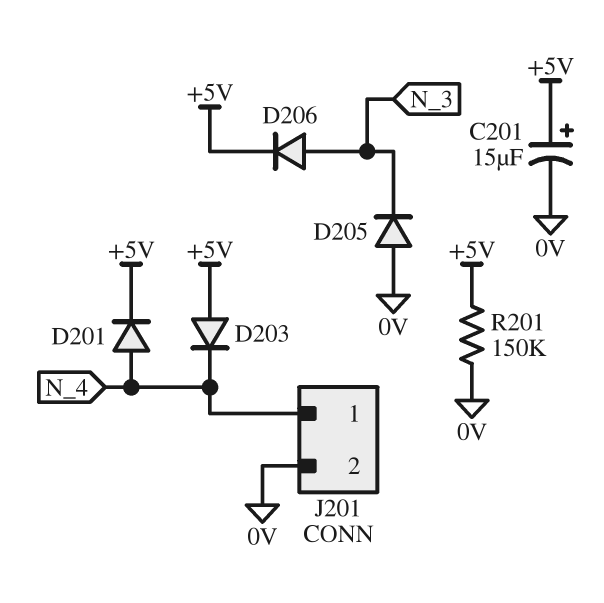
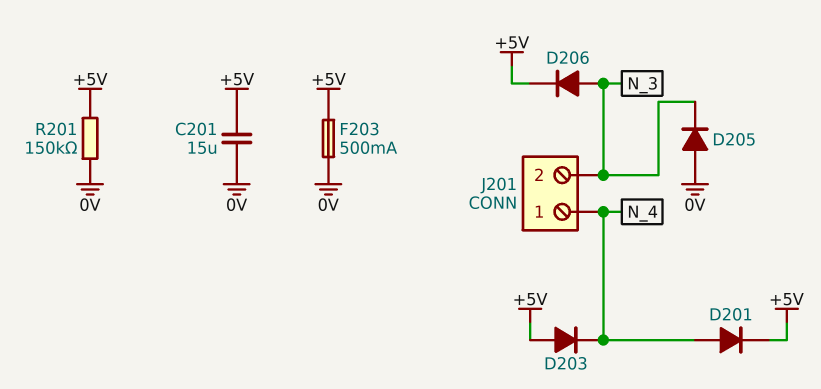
C201: 15uF (plus +5V, minus 0V) -> 15uF (+5V, 0V)
F203: none -> 500mA (+5V, 0V)
J201 pin 2: 0V -> N_3

